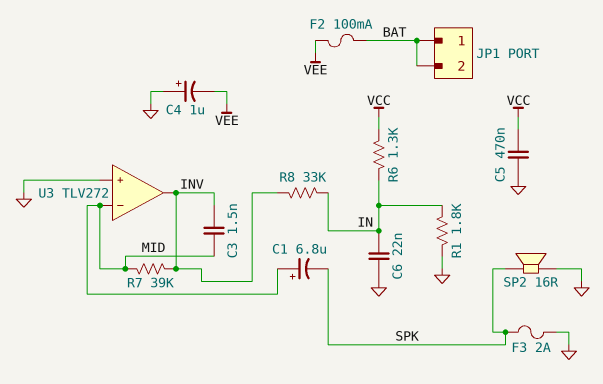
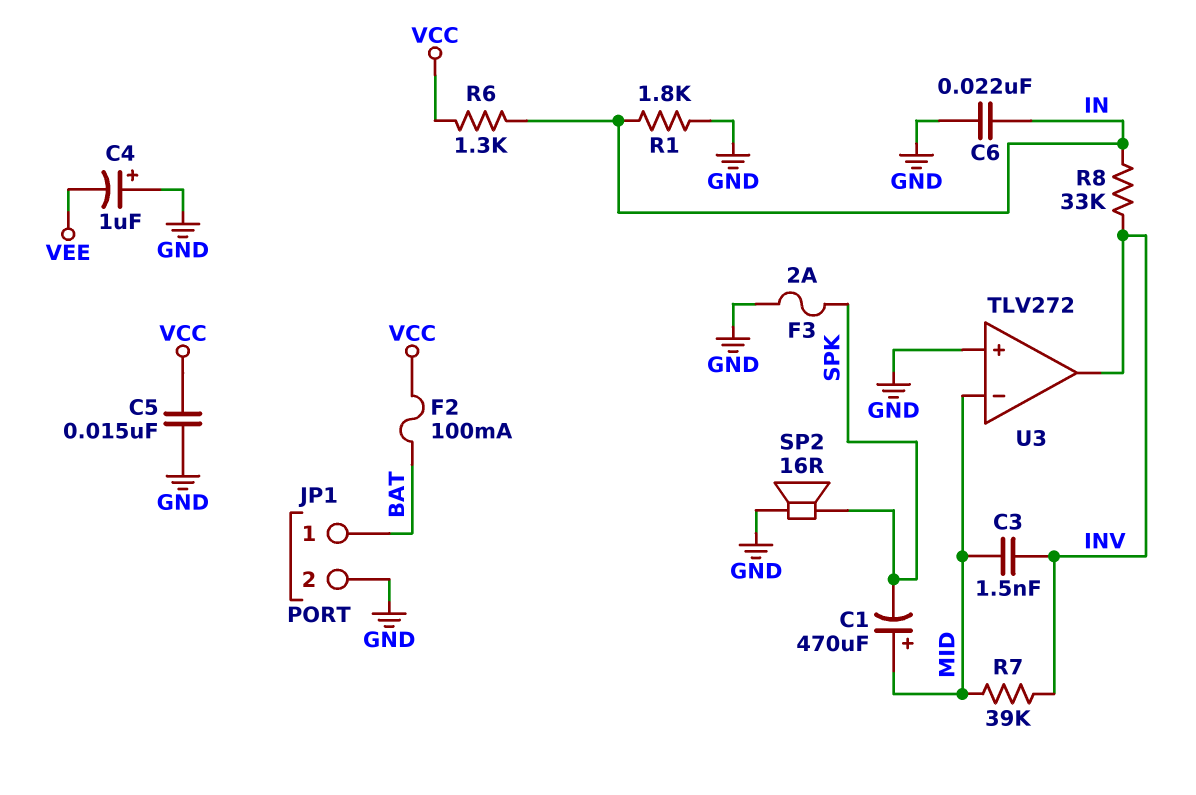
C1: 6.8uF (plus MID, minus SPK) -> 470uF (plus MID, minus SPK)
C5: 470nF (GND, VCC) -> 15nF (GND, VCC)
F2: 100mA (BAT, VEE) -> 100mA (BAT, VCC)
JP1 pin 2: BAT -> GND

